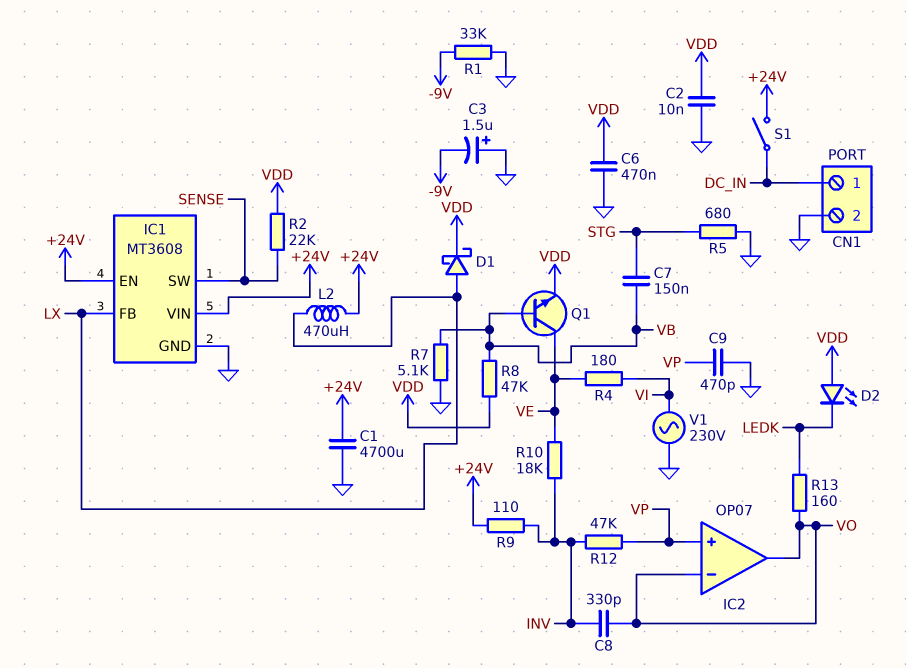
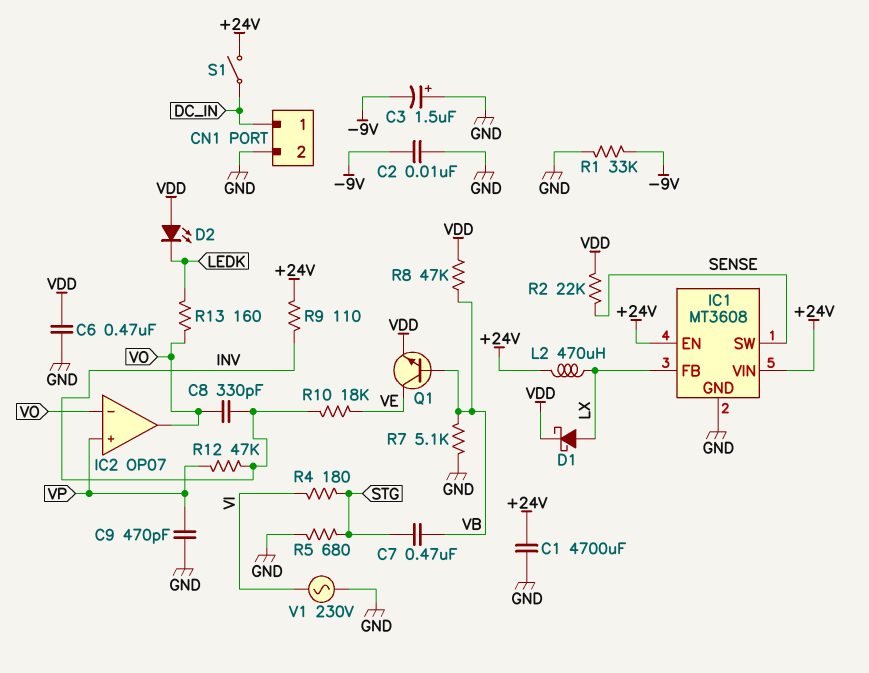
C2: 10nF (GND, VDD) -> 10nF (-9V, GND)
C7: 150nF (STG, VB) -> 470nF (STG, VB)
R4: 180 (VE, VI) -> 180 (STG, VI)

